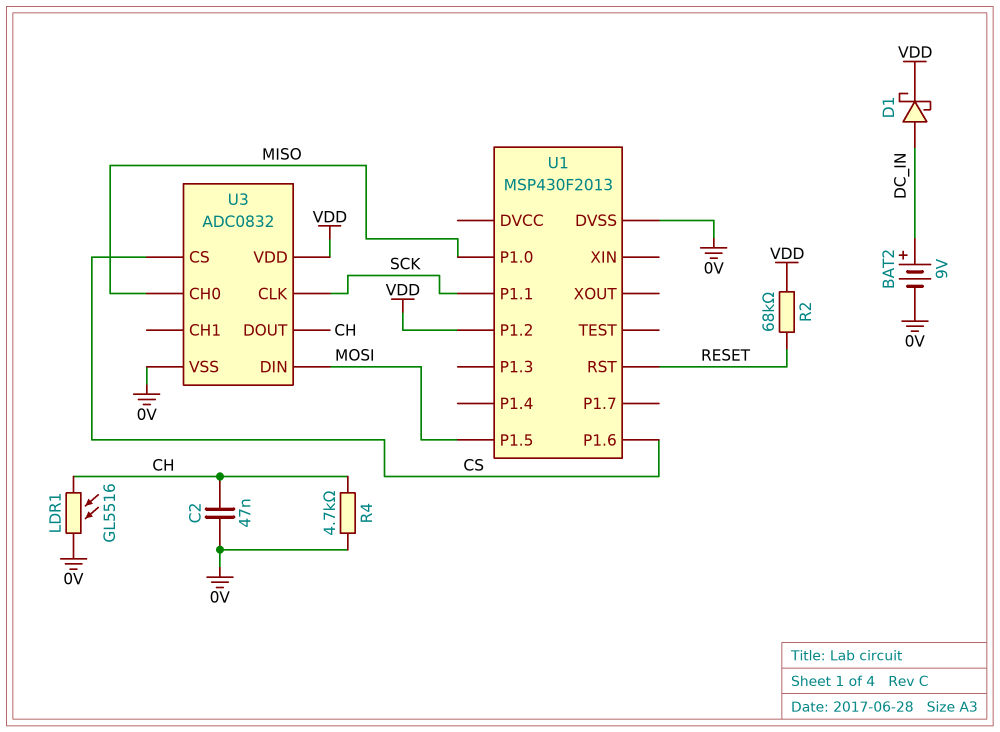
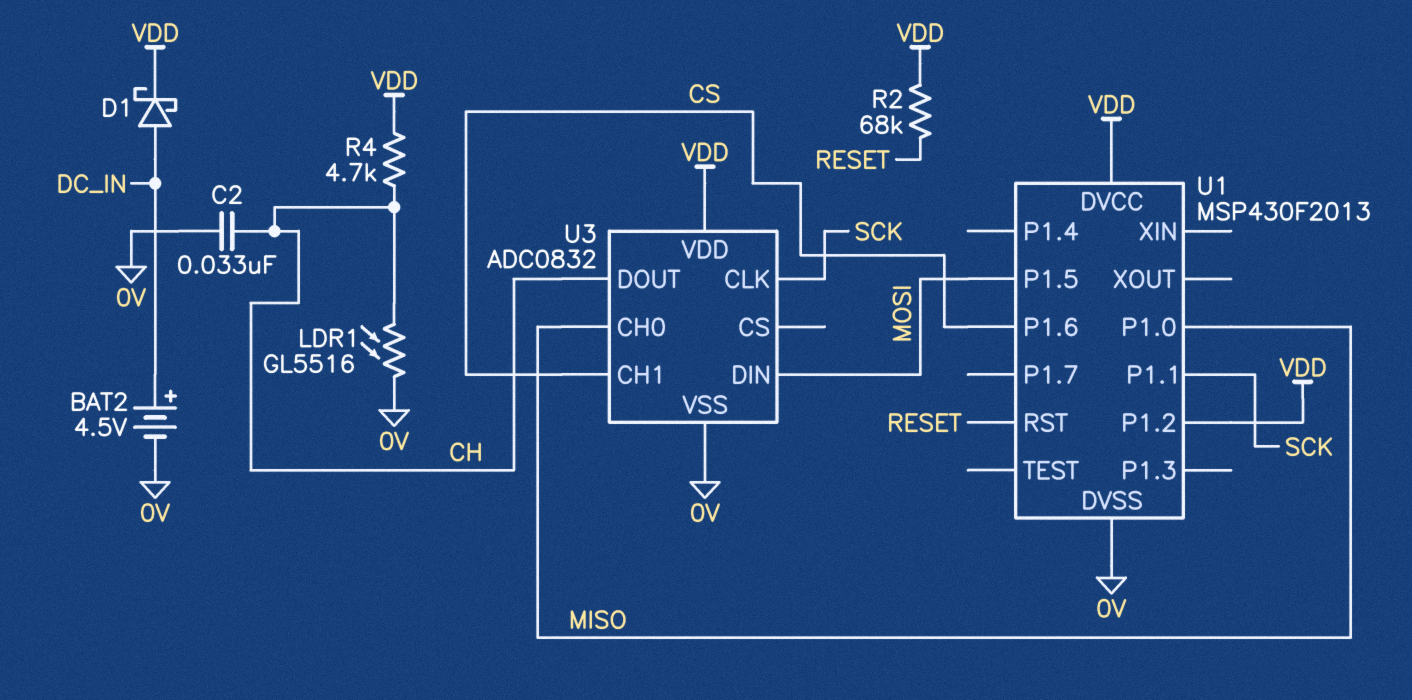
BAT2: 9V (plus DC_IN, minus 0V) -> 4.5V (plus DC_IN, minus 0V)
C2: 47nF (0V, CH) -> 33nF (0V, CH)
R4: 4.7k (0V, CH) -> 4.7k (CH, VDD)
U1 pin DVCC: none -> VDD
U3 pin CH1: none -> CS
U3 pin CS: CS -> none

